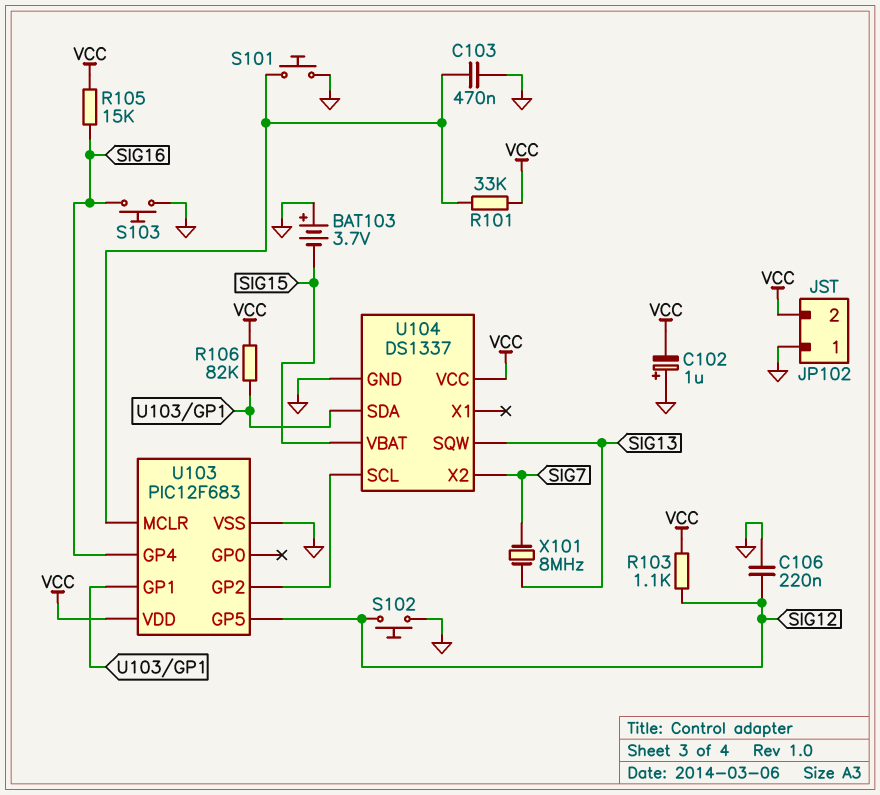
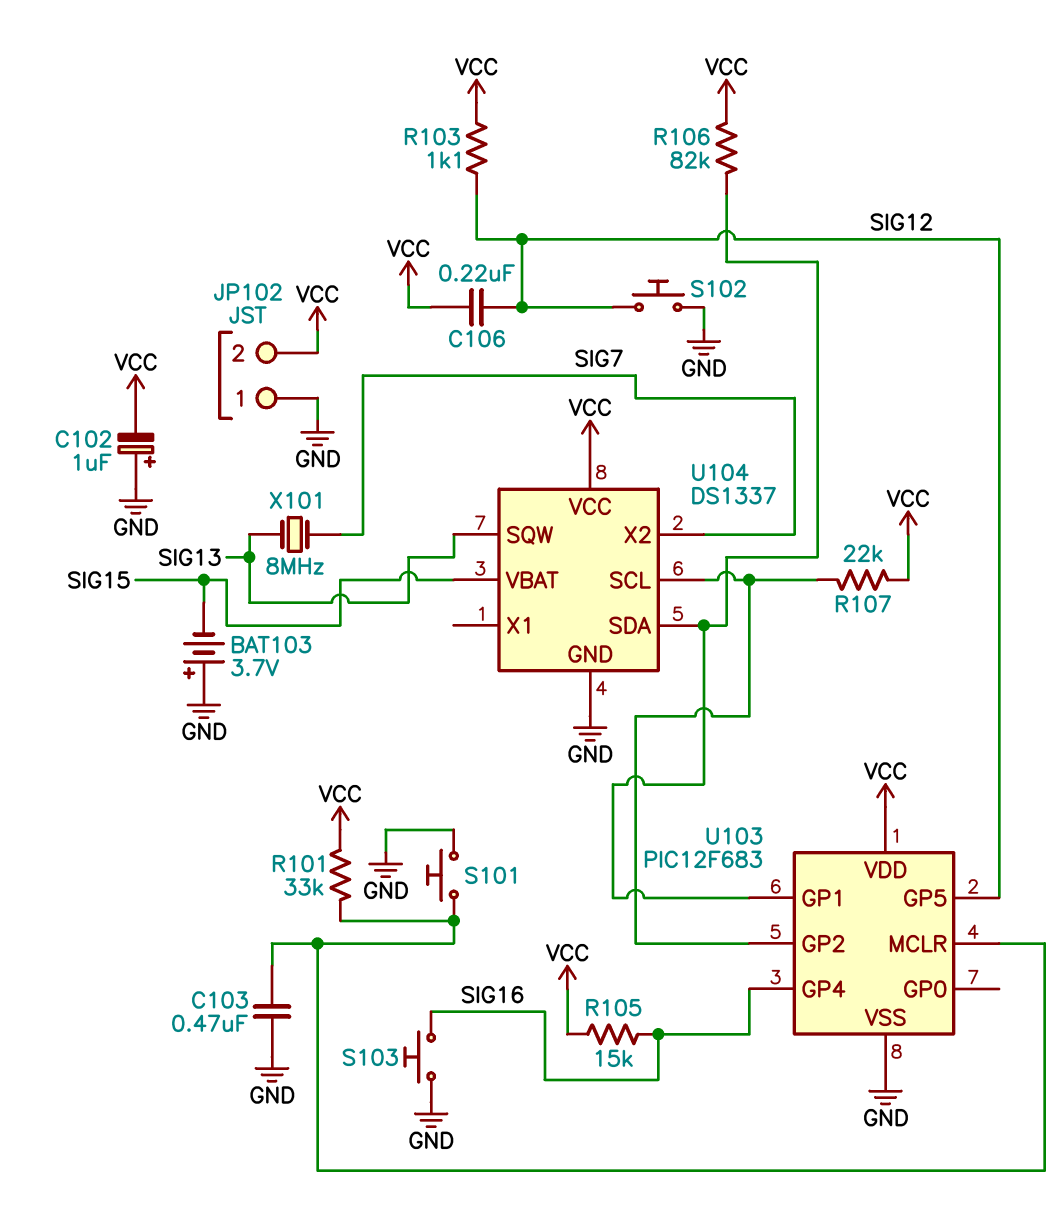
C106: 220nF (GND, SIG12) -> 220nF (SIG12, VCC)
R107: none -> 22k (U103/GP2, VCC)

